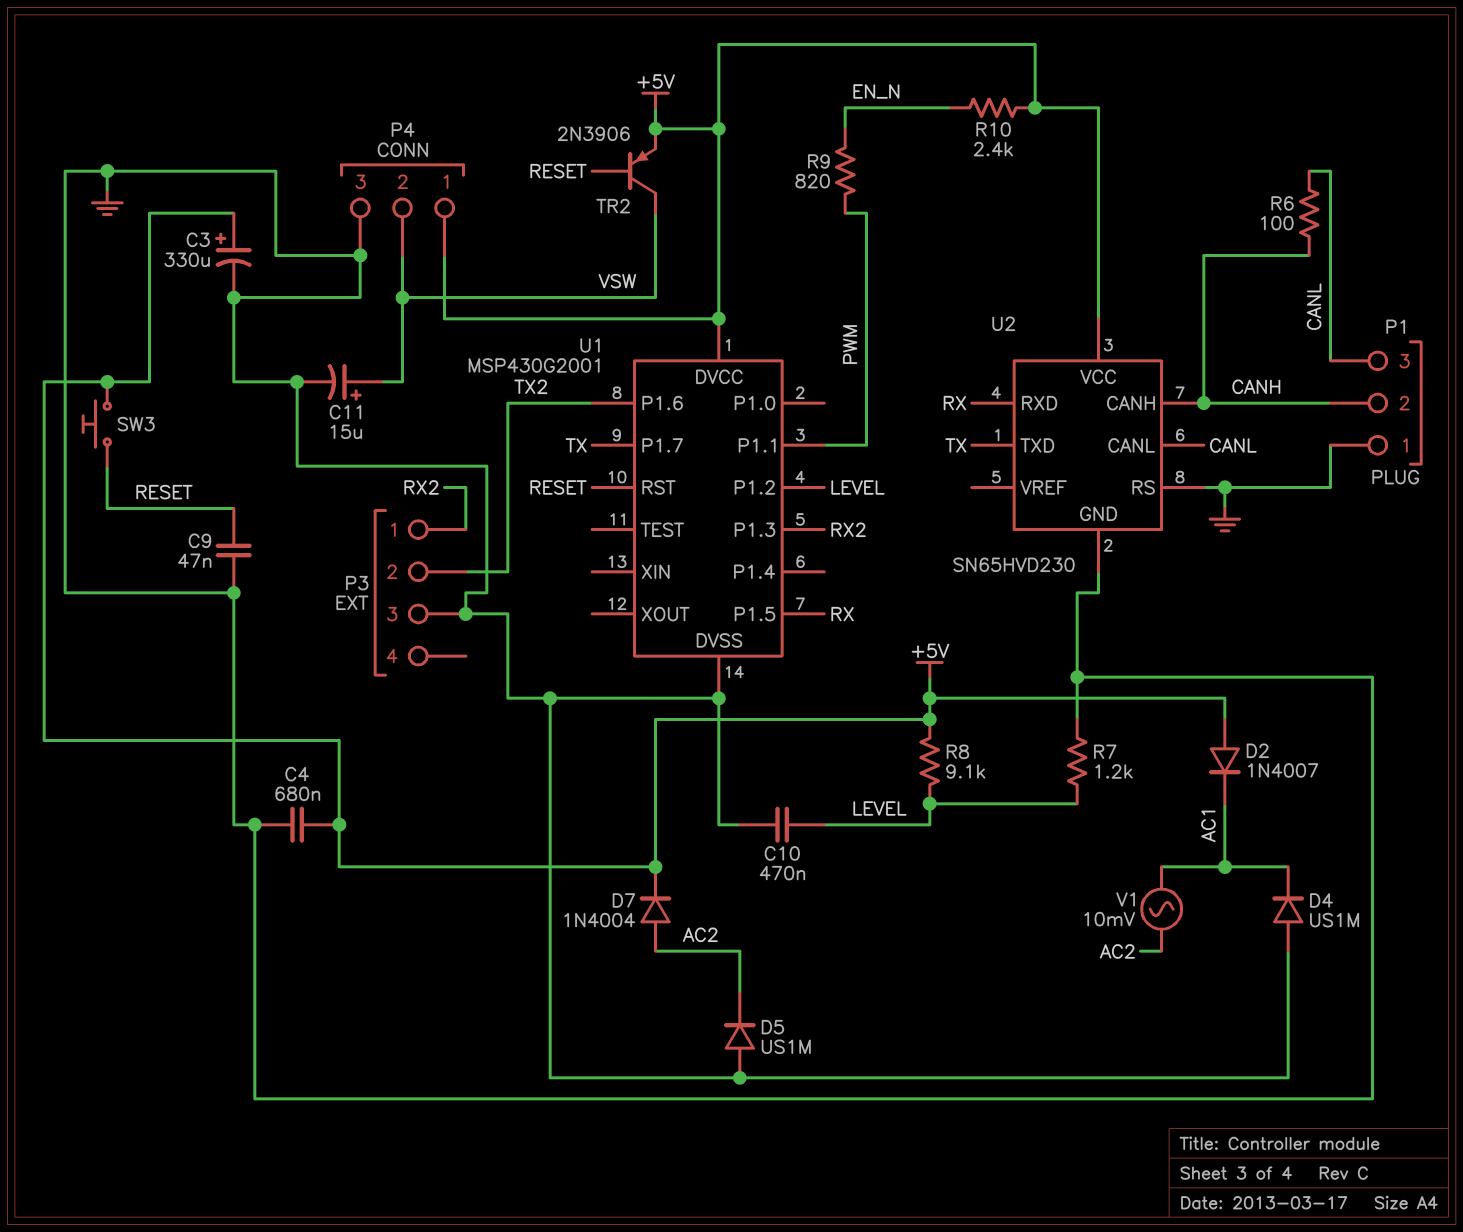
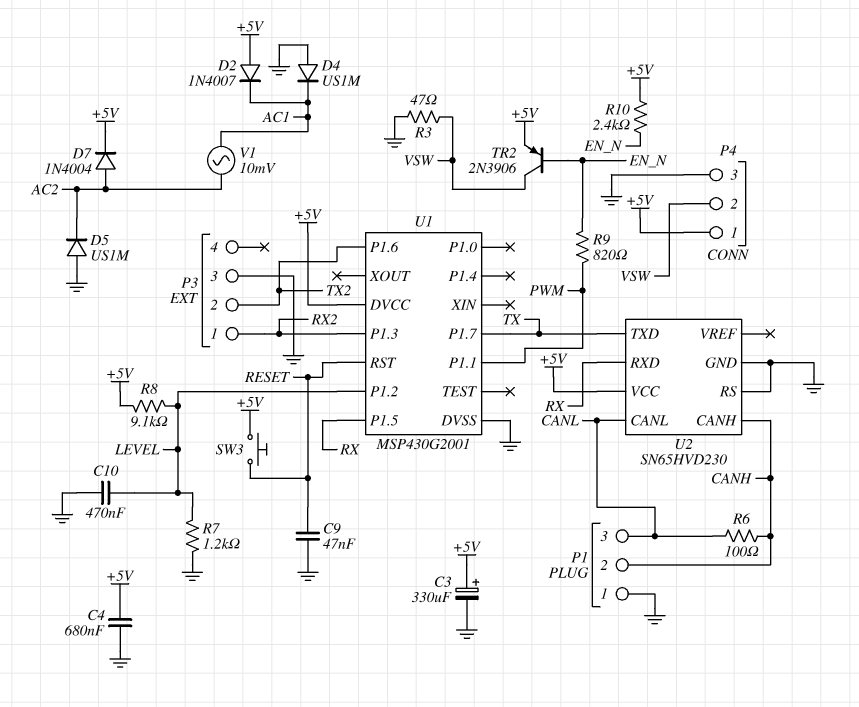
C11: 15uF (plus VSW, minus GND) -> none
R3: none -> 47 (GND, VSW)
TR2: PNP 2N3906 (B RESET, C VSW, E +5V) -> PNP 2N3906 (B EN_N, C VSW, E +5V)

